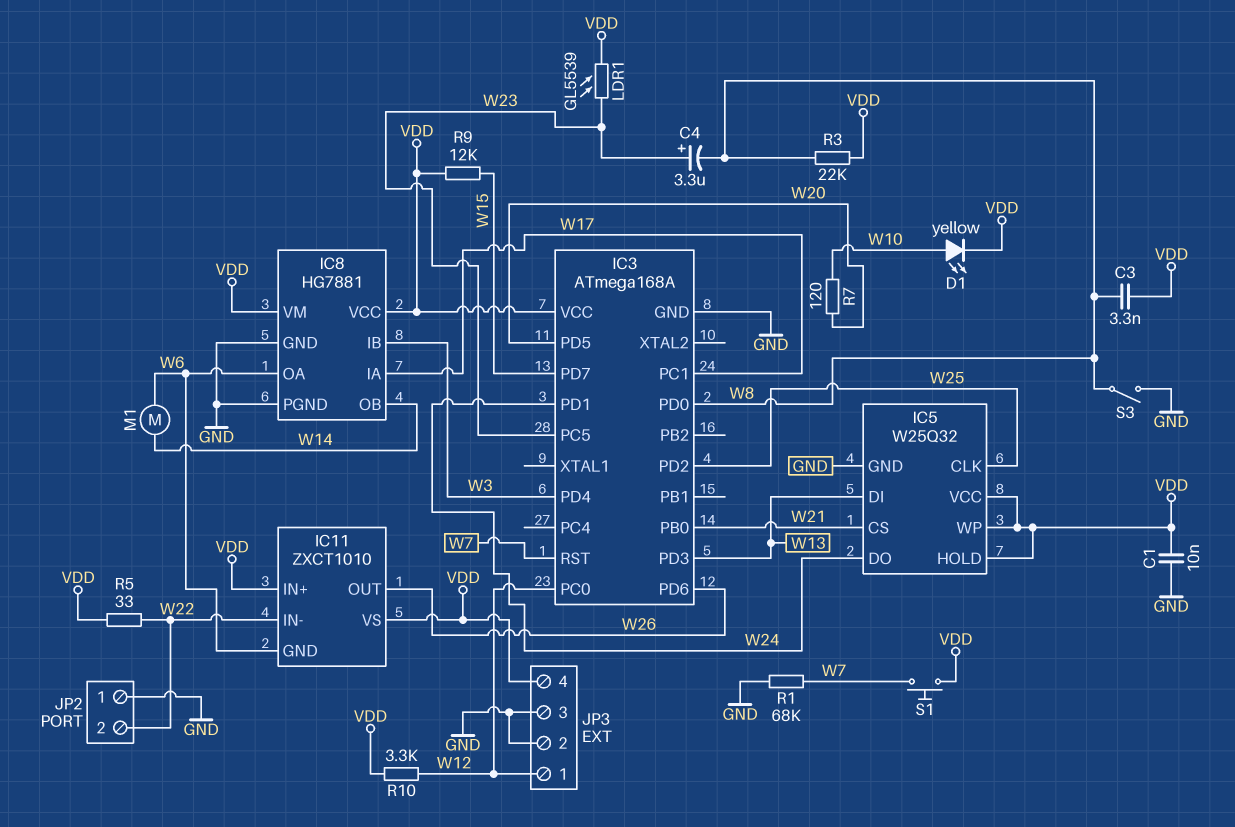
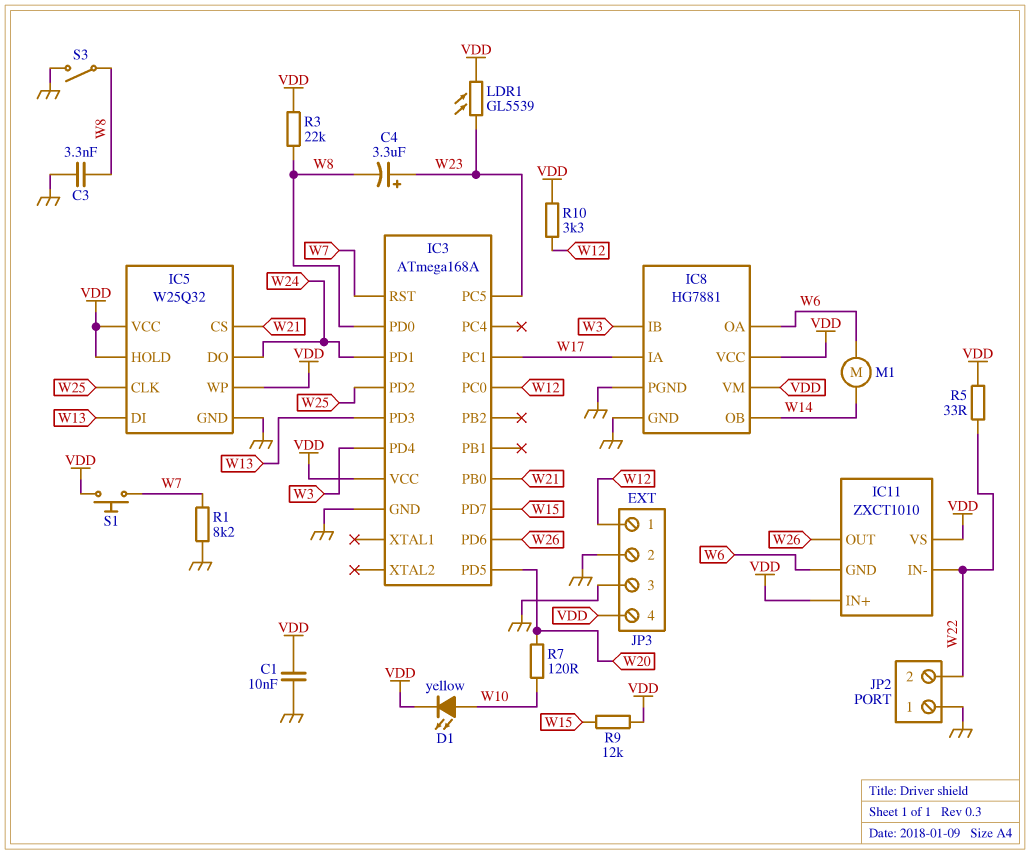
C3: 3.3nF (VDD, W8) -> 3.3nF (GND, W8)
R1: 68k (GND, W7) -> 8.2k (GND, W7)

